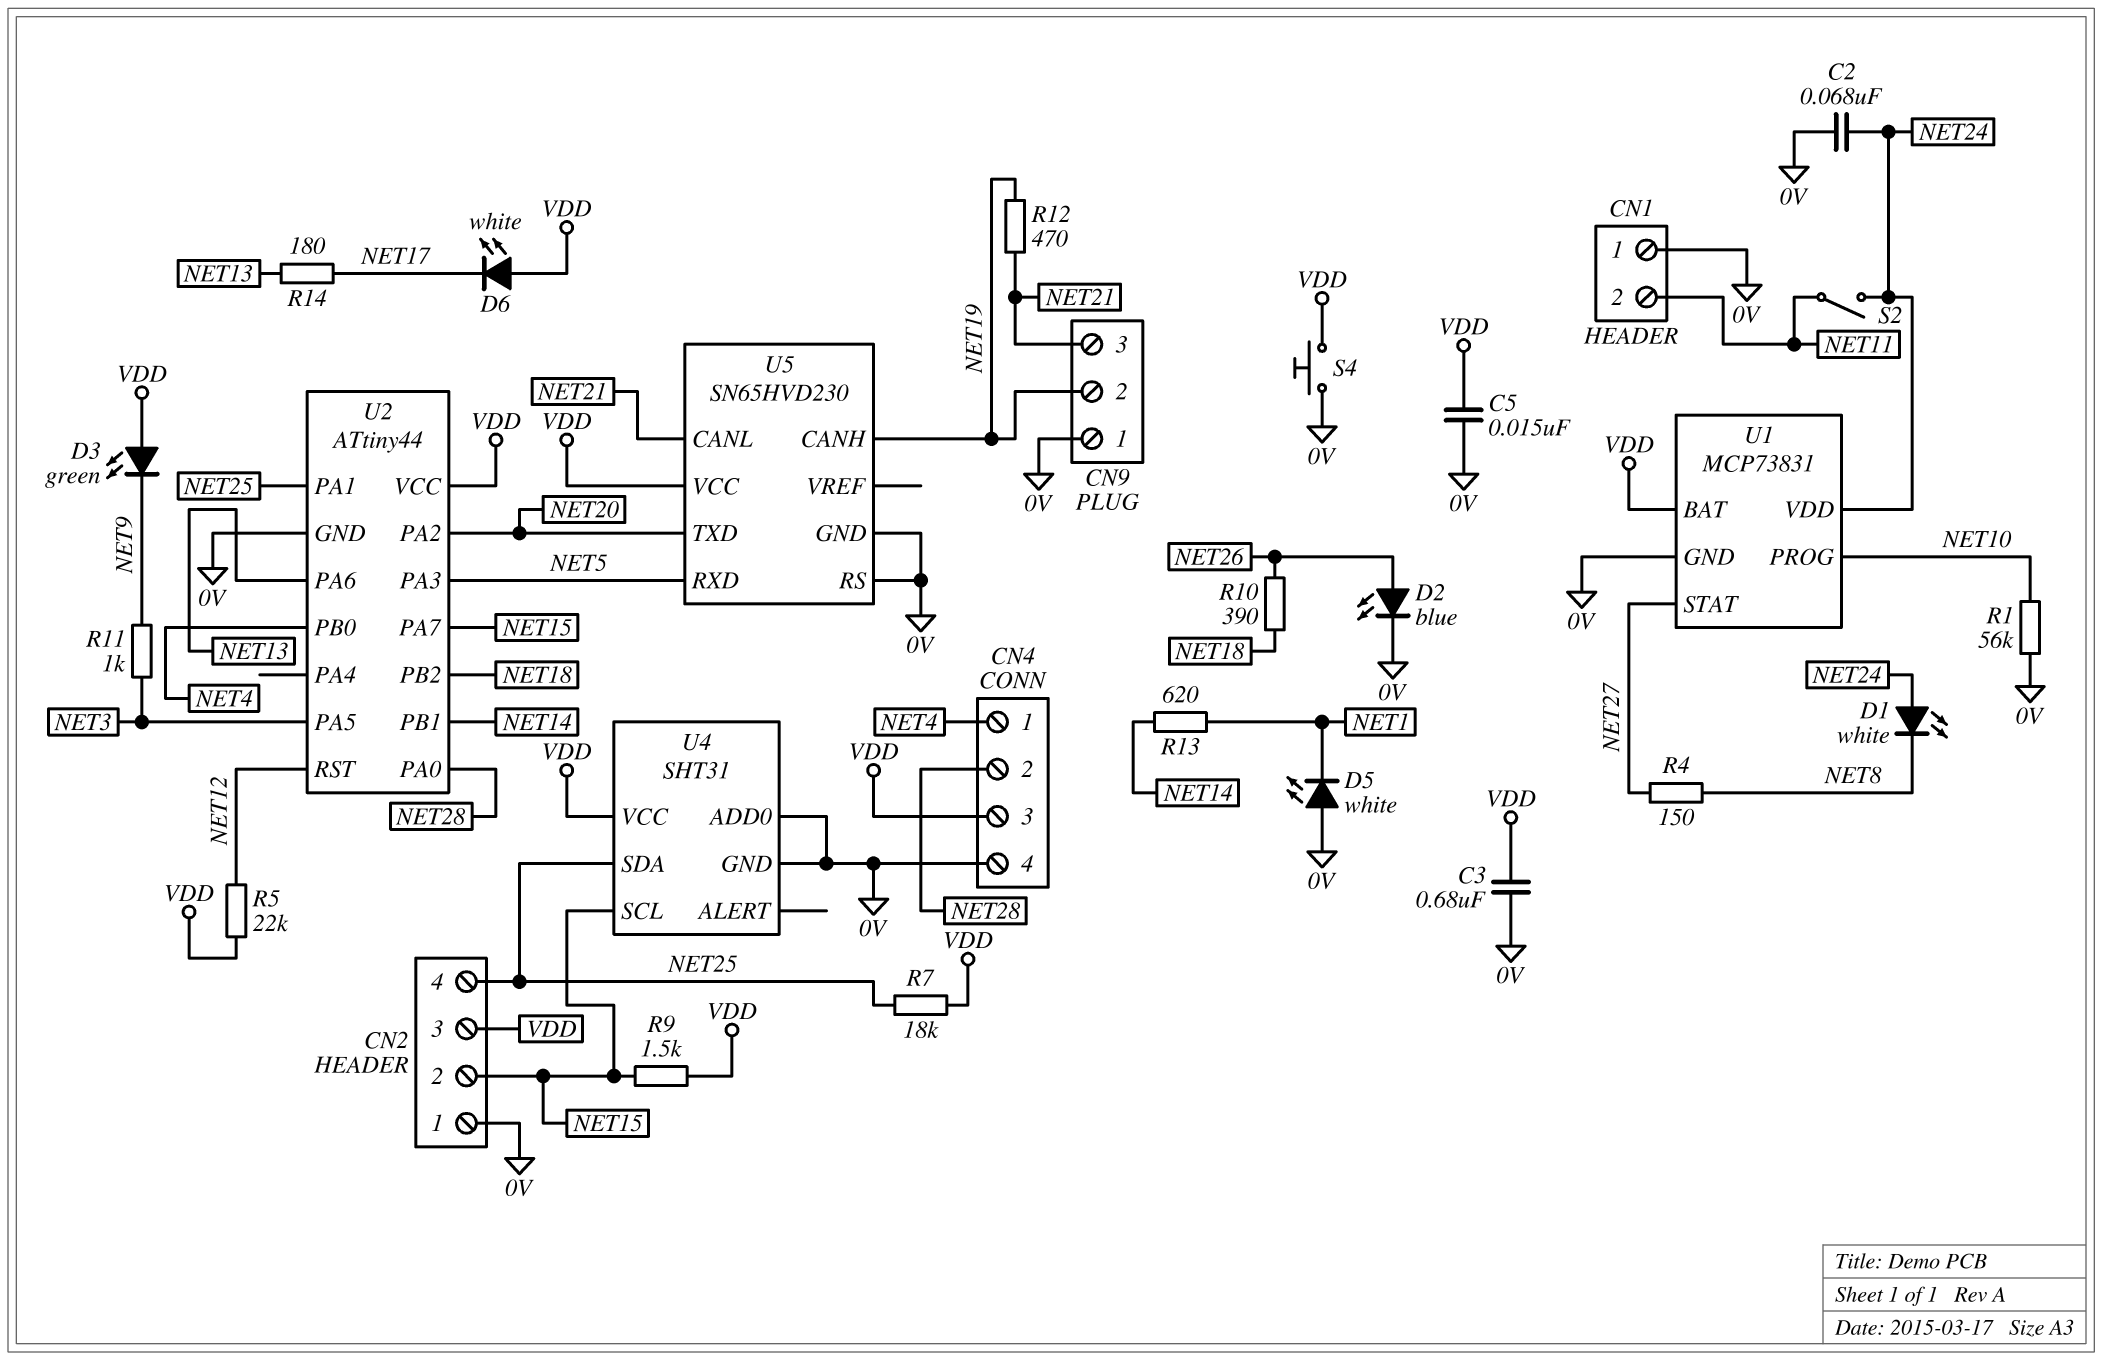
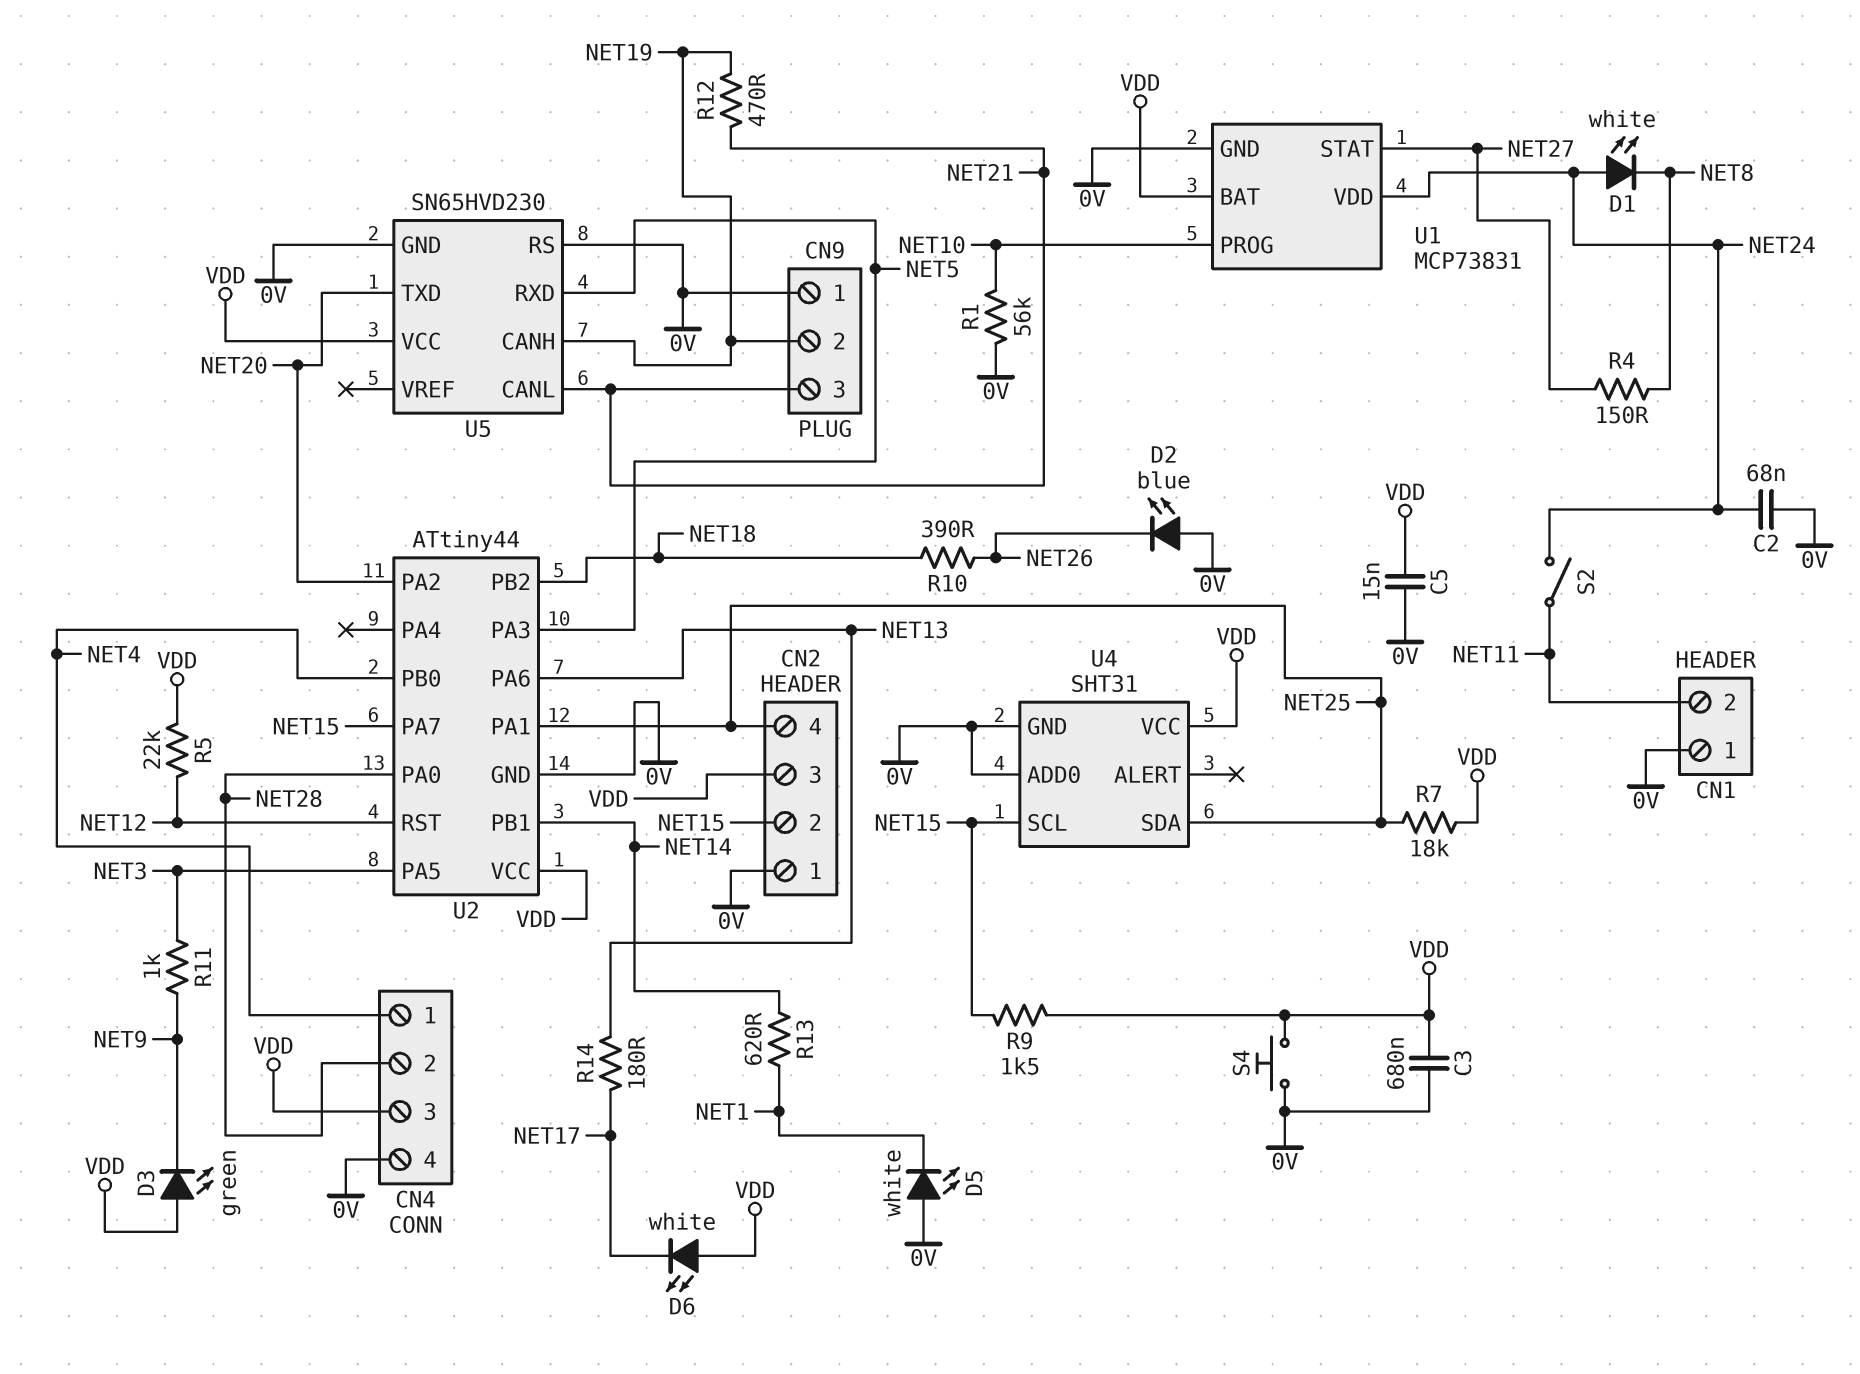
D2: LED blue (A NET26, K 0V) -> LED blue (A 0V, K NET26)

